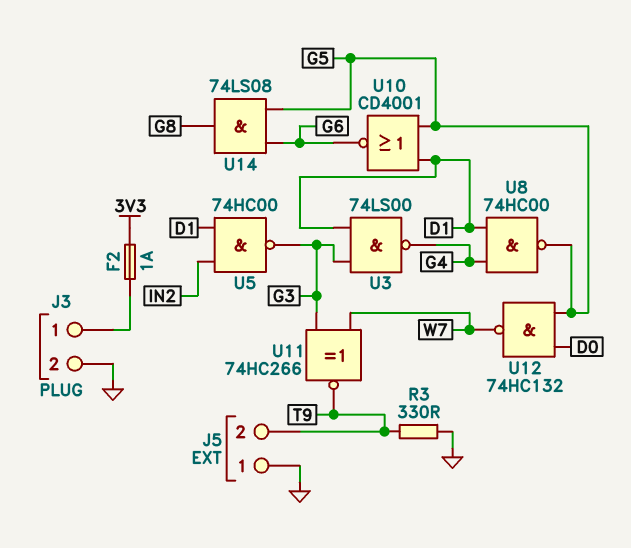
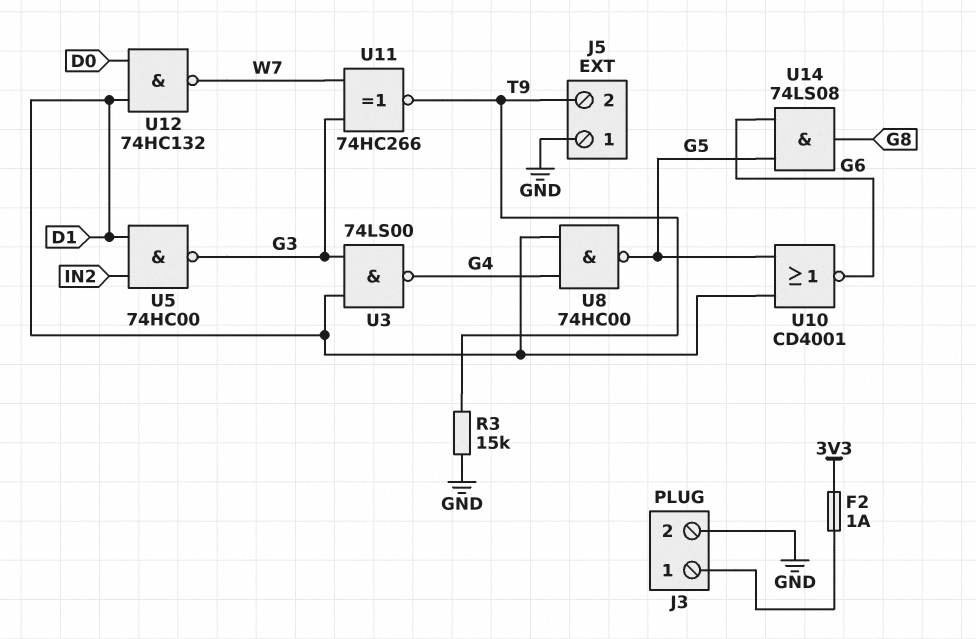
R3: 330 (GND, T9) -> 15k (GND, T9)
U12: NAND 74HC132 (in D0, in G5, out W7) -> NAND 74HC132 (in D0, in D1, out W7)

